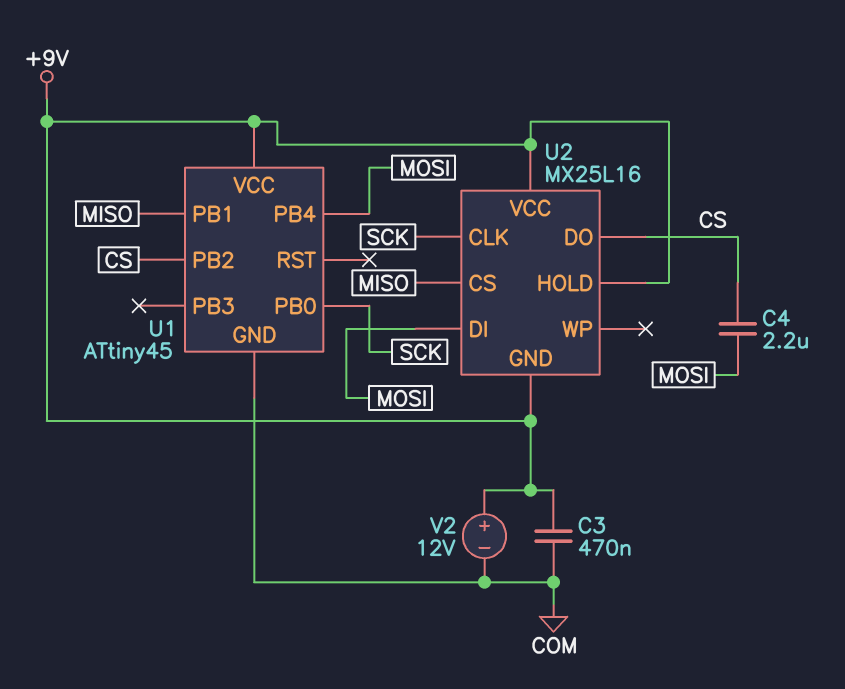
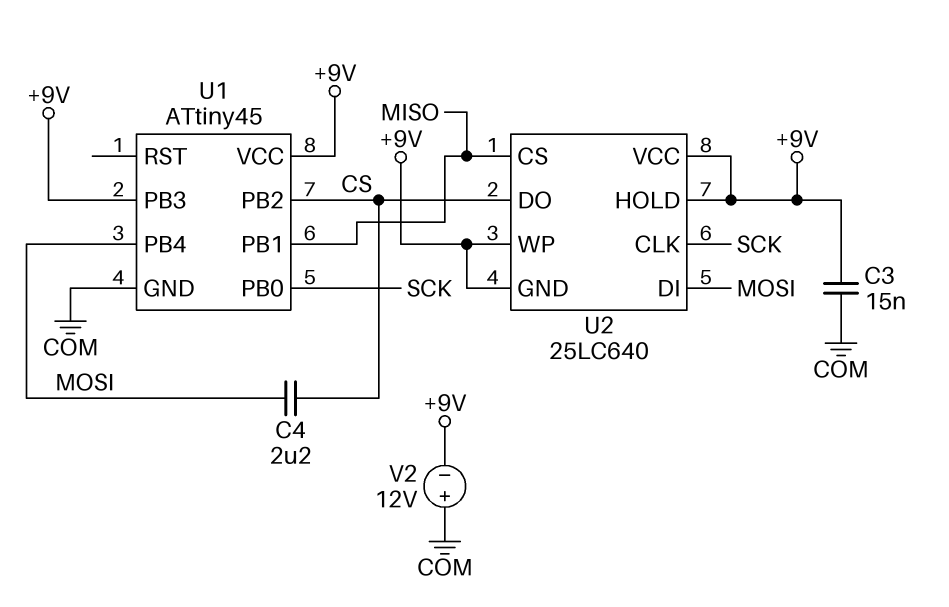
C3: 470nF (+9V, COM) -> 15nF (+9V, COM)
U1 pin PB3: none -> +9V
U2: MX25L16 -> 25LC640
U2 pin WP: none -> +9V
V2: 12V (plus +9V, minus COM) -> 12V (plus COM, minus +9V)

